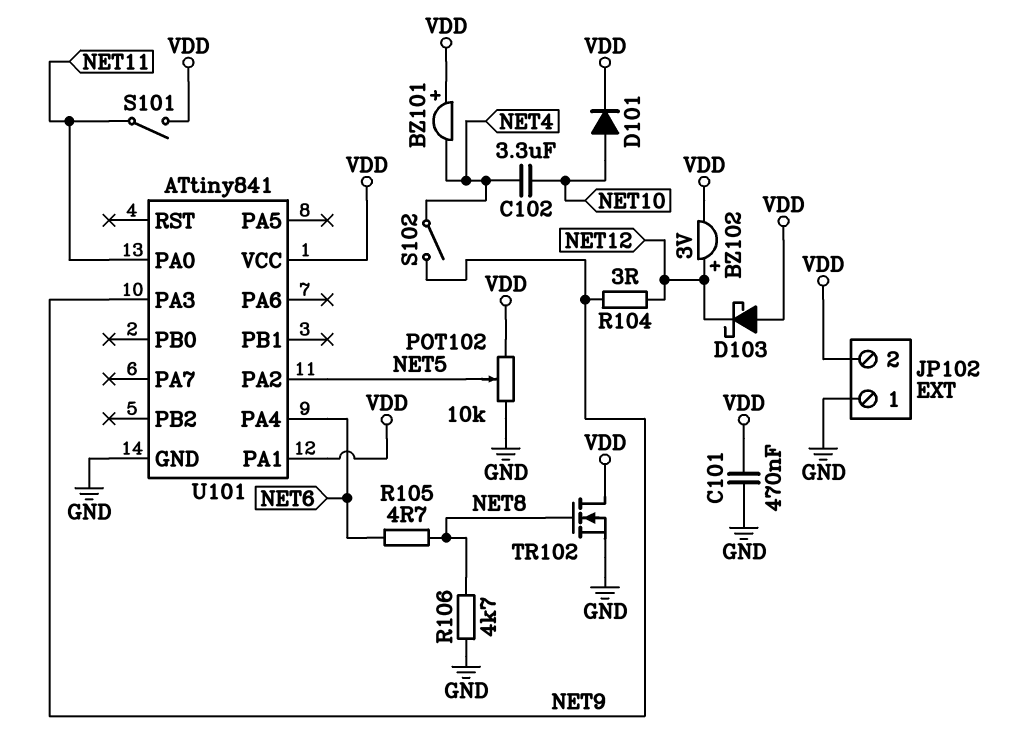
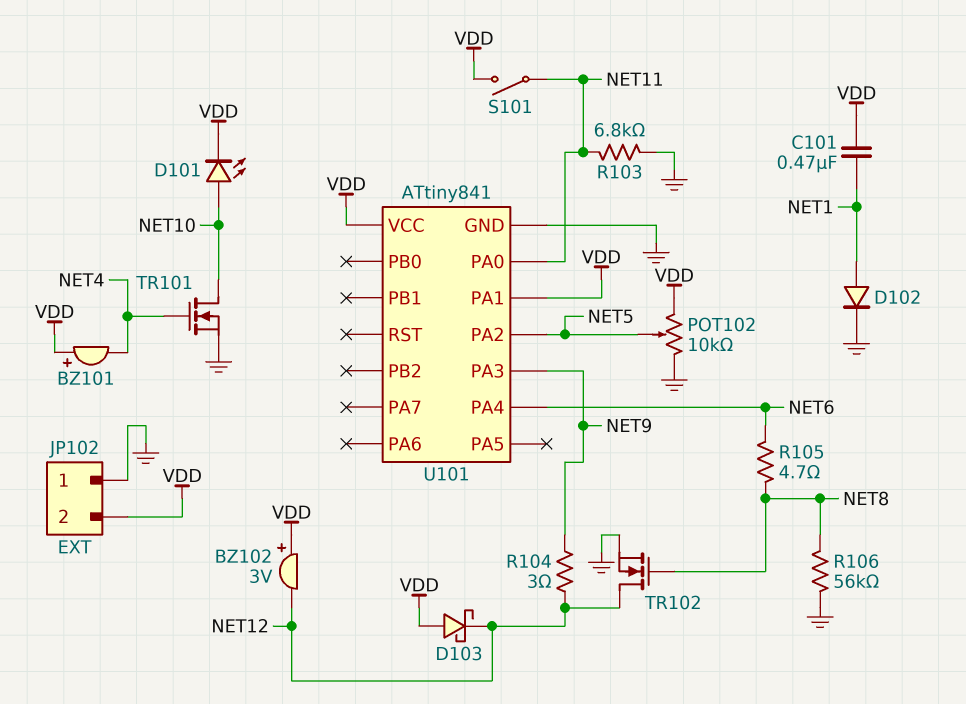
BZ102: buzzer 3V (plus NET12, minus VDD) -> buzzer 3V (plus VDD, minus NET12)
C101: 470nF (GND, VDD) -> 470nF (NET1, VDD)
C102: 3.3uF (NET4, NET10) -> none
D101: diode (A NET10, K VDD) -> LED (A NET10, K VDD)
D102: none -> diode (A NET1, K GND)
R103: none -> 6.8k (GND, NET11)
R106: 4.7k (GND, NET8) -> 56k (GND, NET8)
S102: switch (NET4, NET9) -> none
TR101: none -> NMOS (G NET4, D NET10, S GND)
TR102: NMOS (G NET8, D VDD, S GND) -> NMOS (G NET8, D NET12, S GND)

